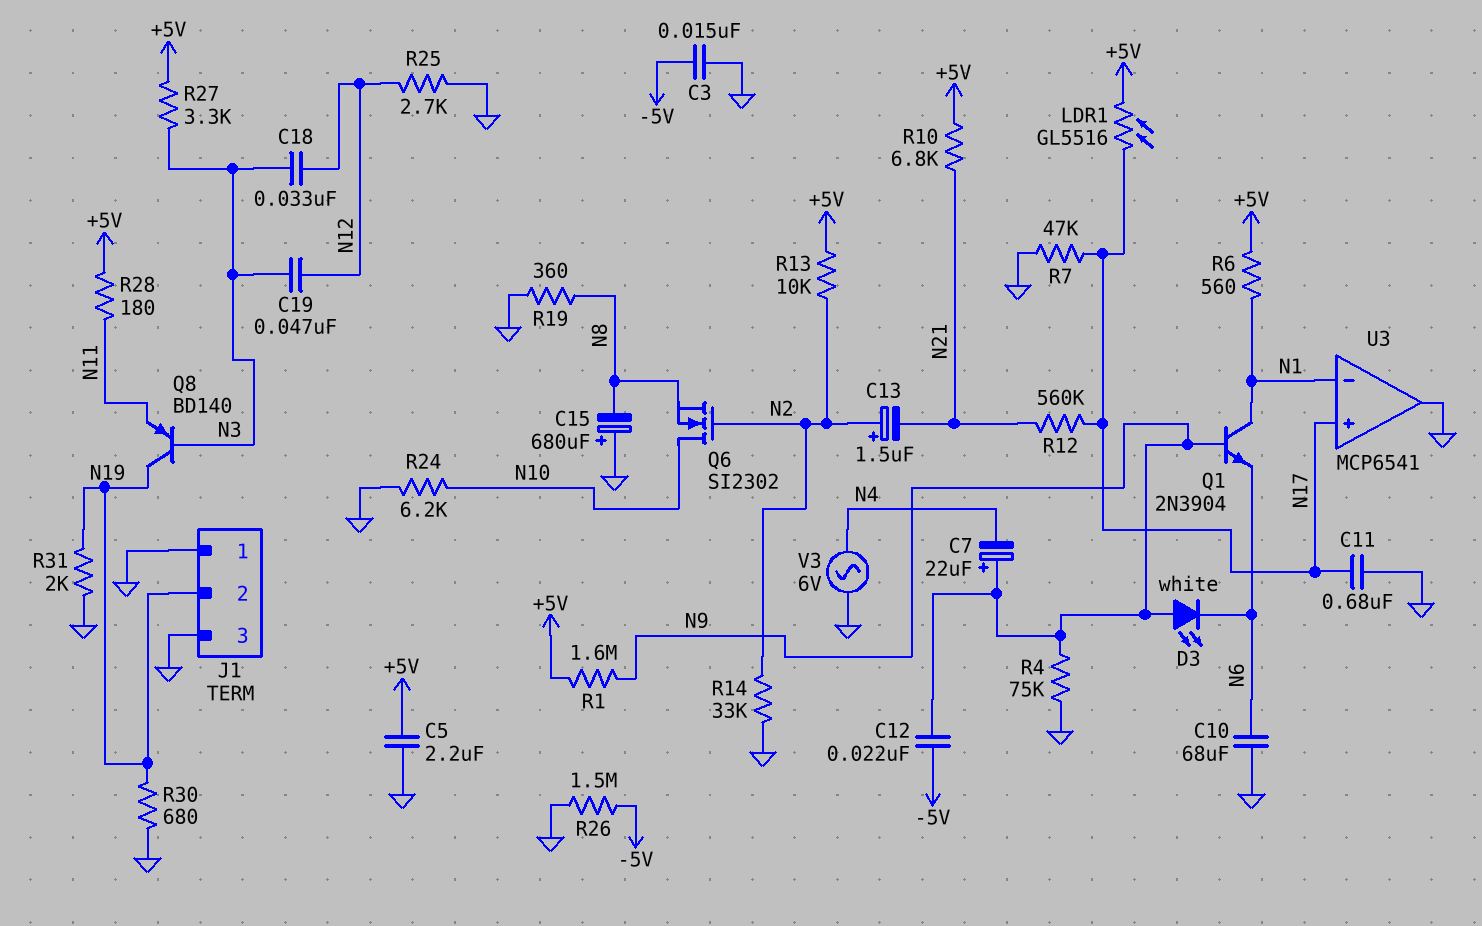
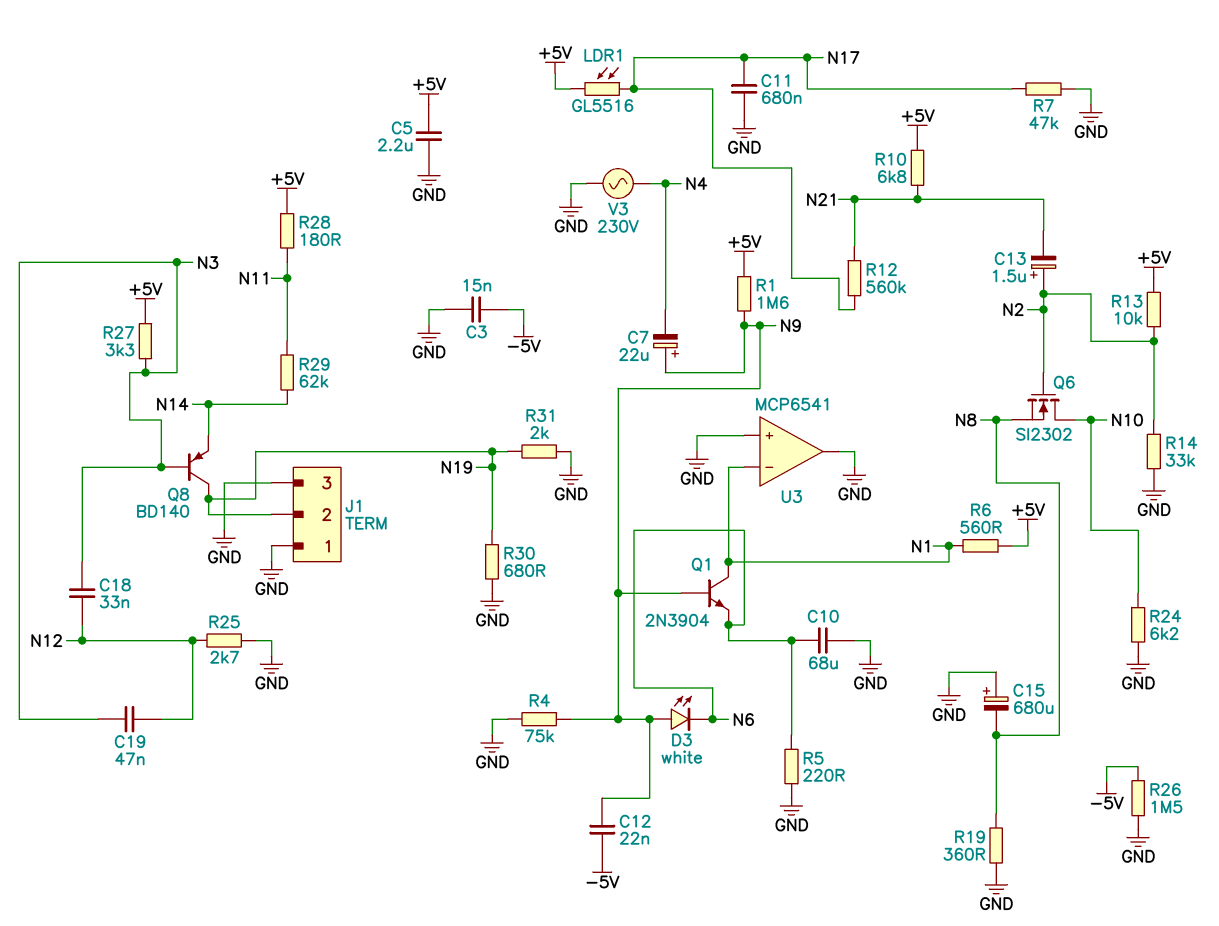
Q8: PNP BD140 (B N3, C N19, E N11) -> PNP BD140 (B N3, C N19, E N14)
R5: none -> 220 (GND, N6)
R29: none -> 62k (N11, N14)
U3 pin in+: N17 -> GND
V3: AC 6V (GND, N4) -> AC 230V (GND, N4)

